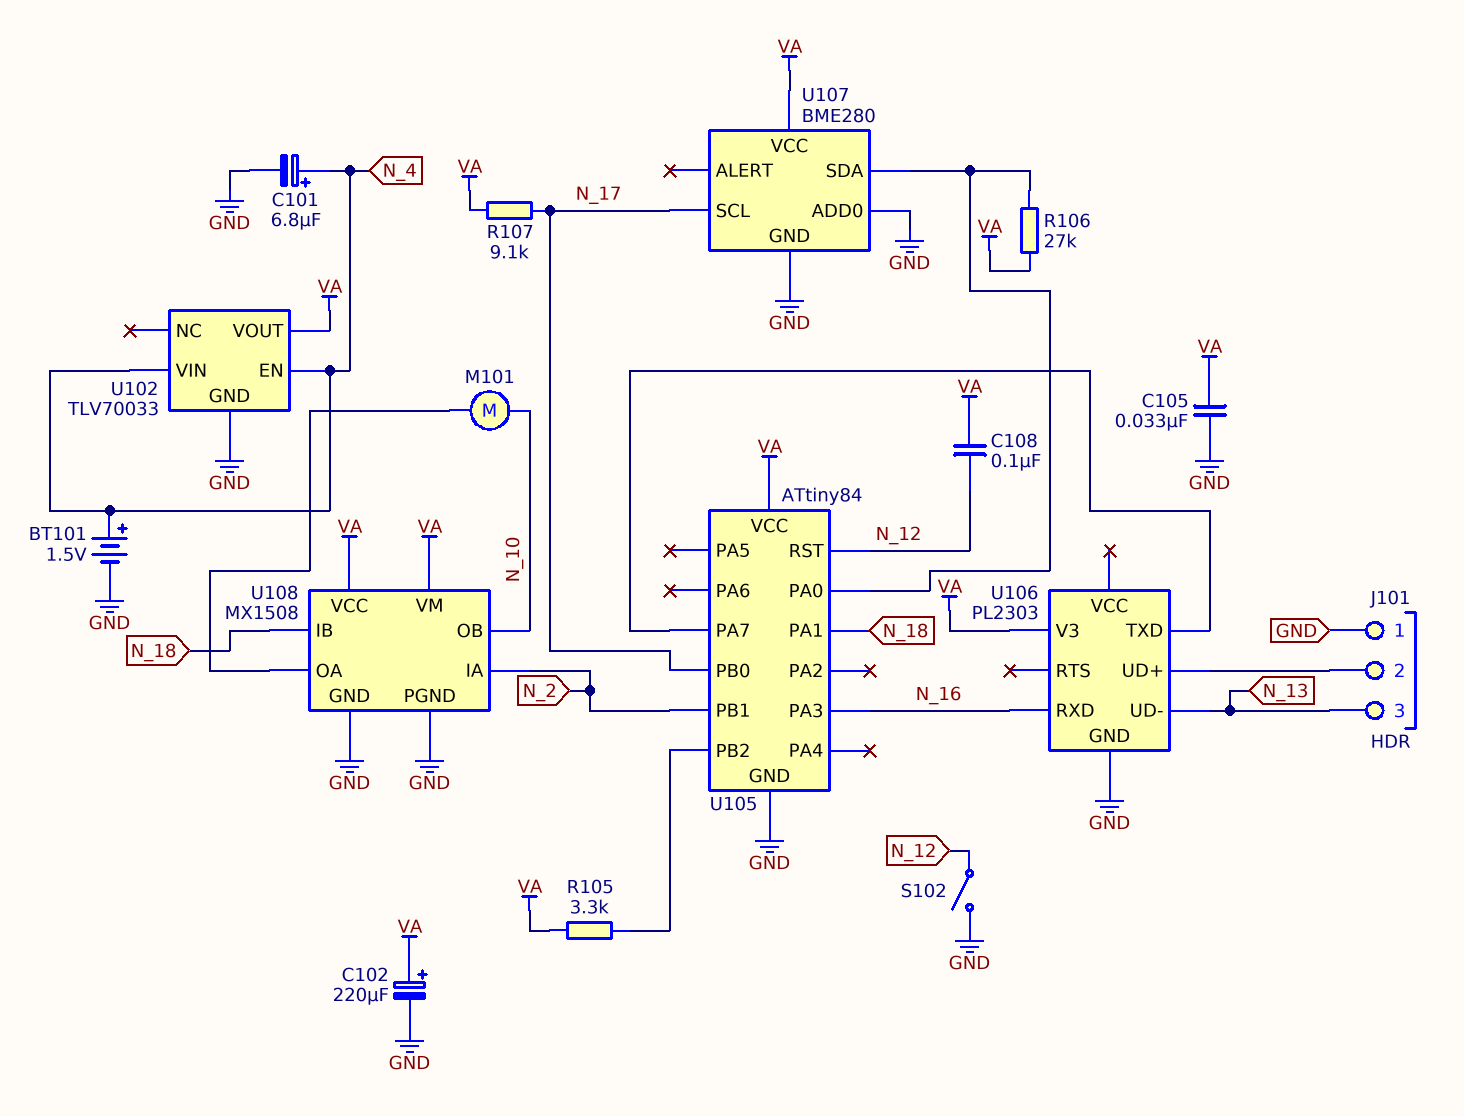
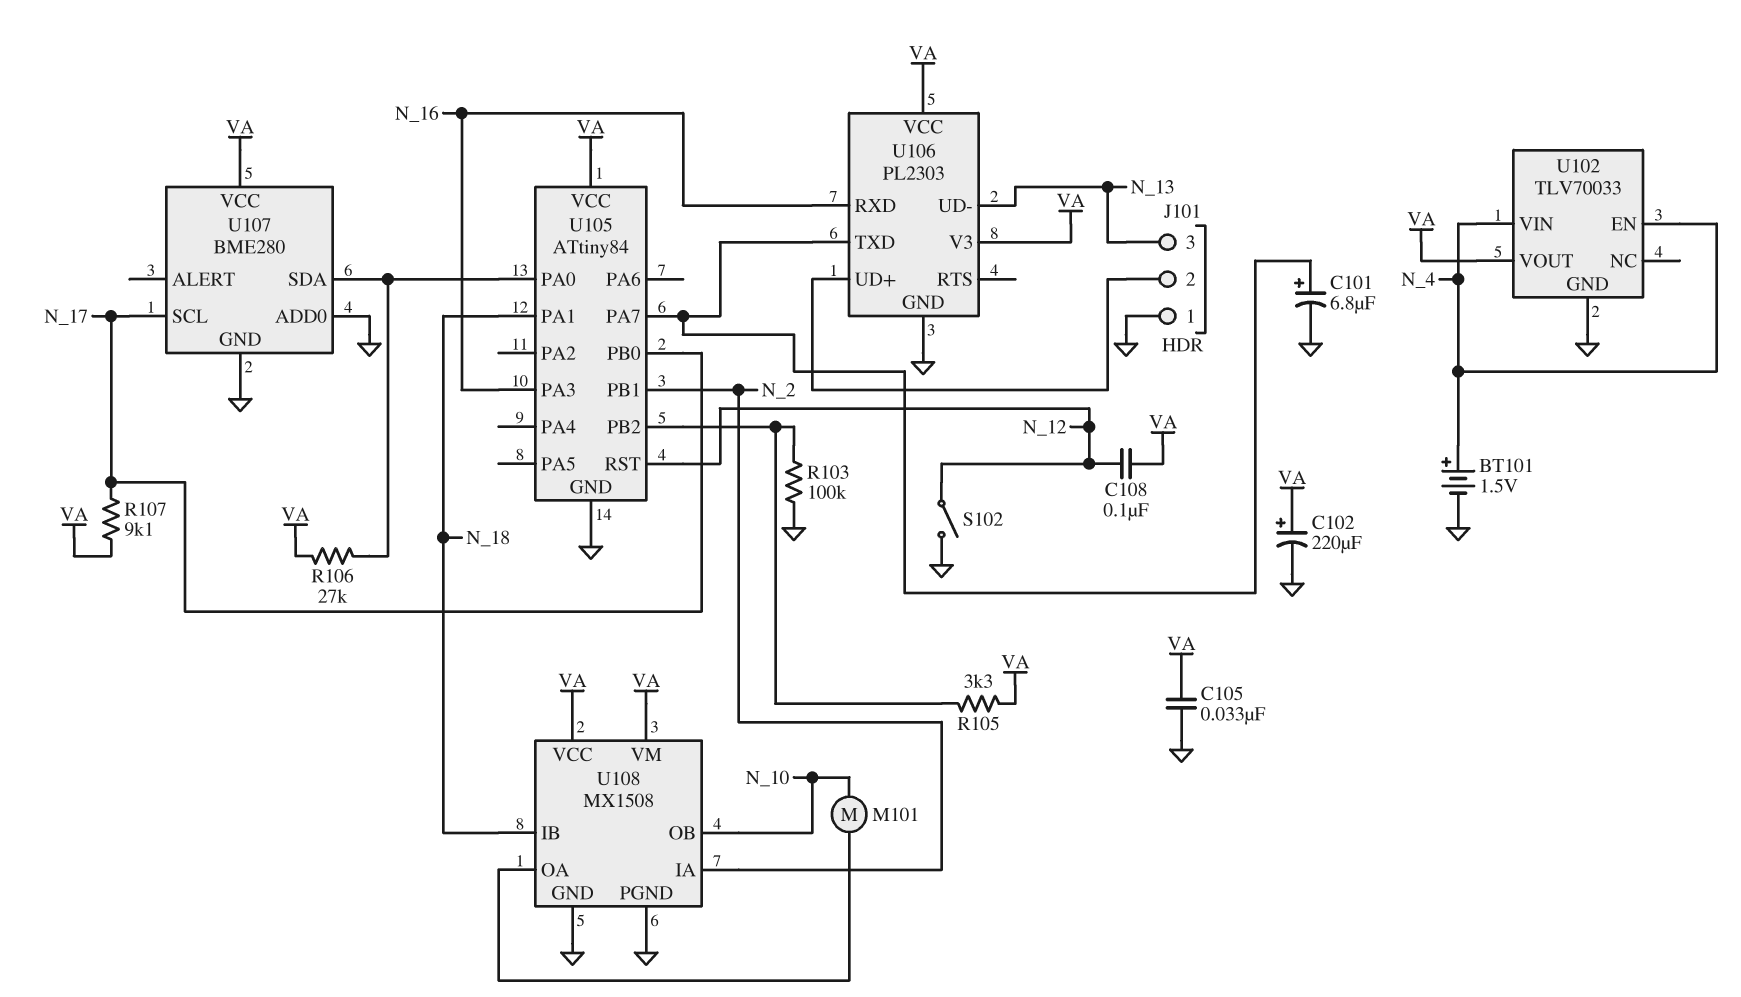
C101: 6.8uF (plus N_4, minus GND) -> 6.8uF (plus U105/PA7, minus GND)
R103: none -> 100k (GND, U105/PB2)
U106 pin VCC: none -> VA

